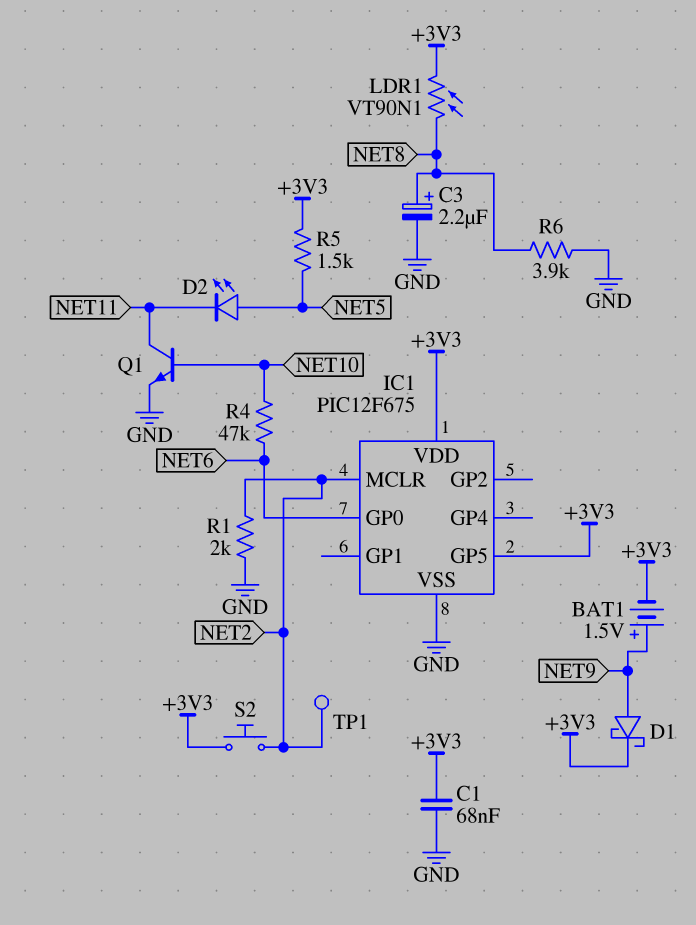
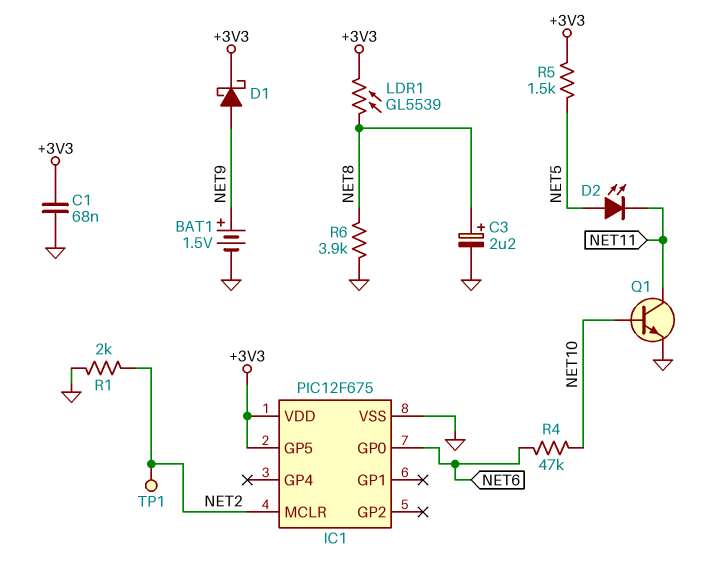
BAT1: 1.5V (plus NET9, minus +3V3) -> 1.5V (plus NET9, minus GND)
LDR1: VT90N1 (+3V3, NET8) -> GL5539 (+3V3, NET8)
S2: button (+3V3, NET2) -> none

